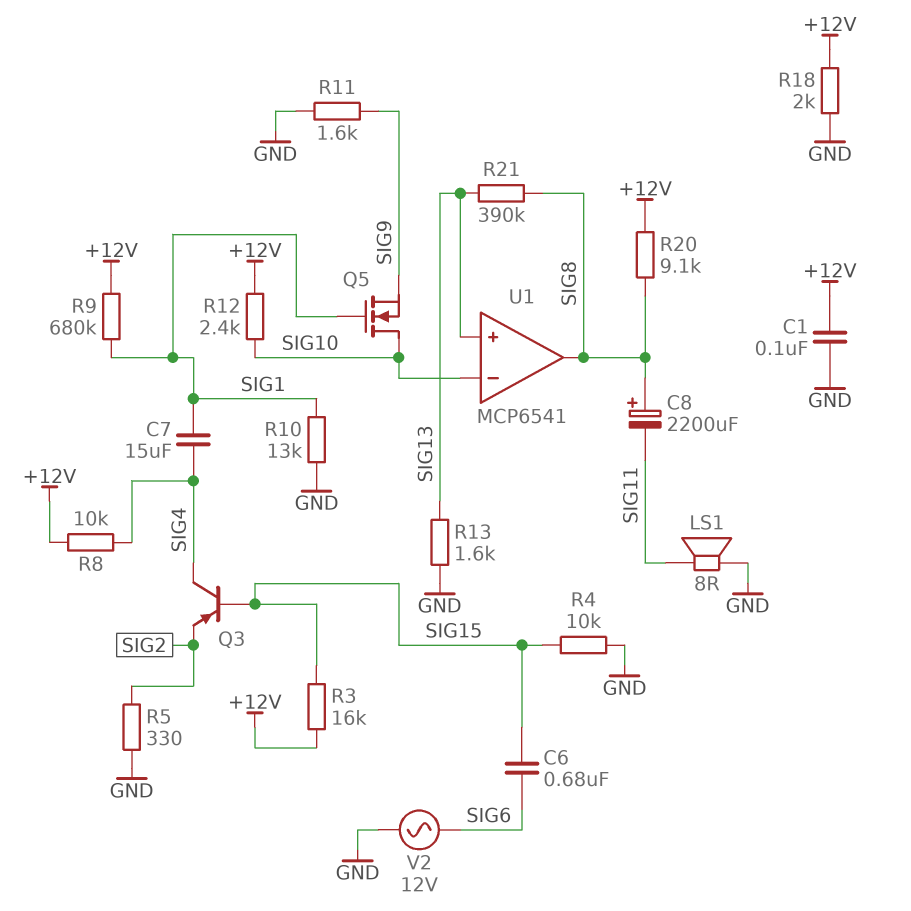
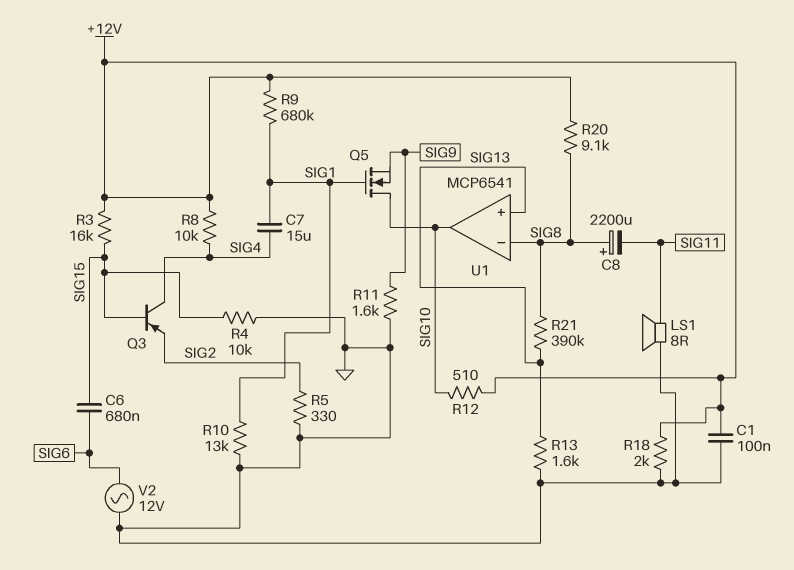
R12: 2.4k (+12V, SIG10) -> 510 (+12V, SIG10)
U1 pin in-: SIG10 -> SIG8
U1 pin out: SIG8 -> SIG10

